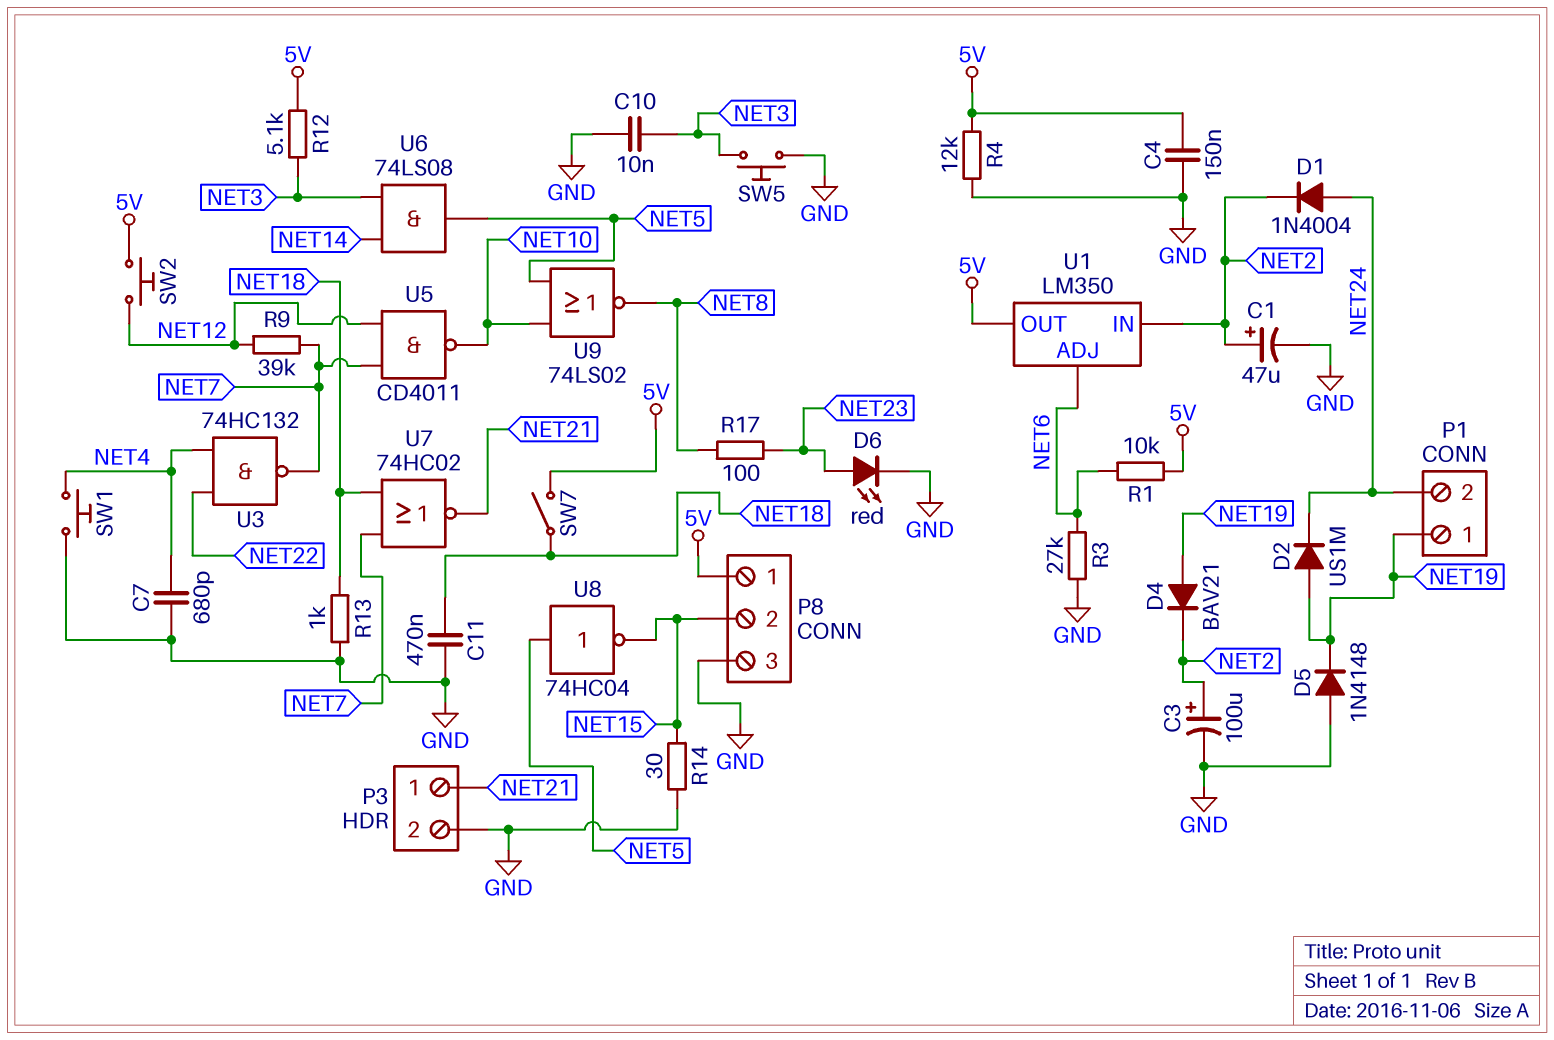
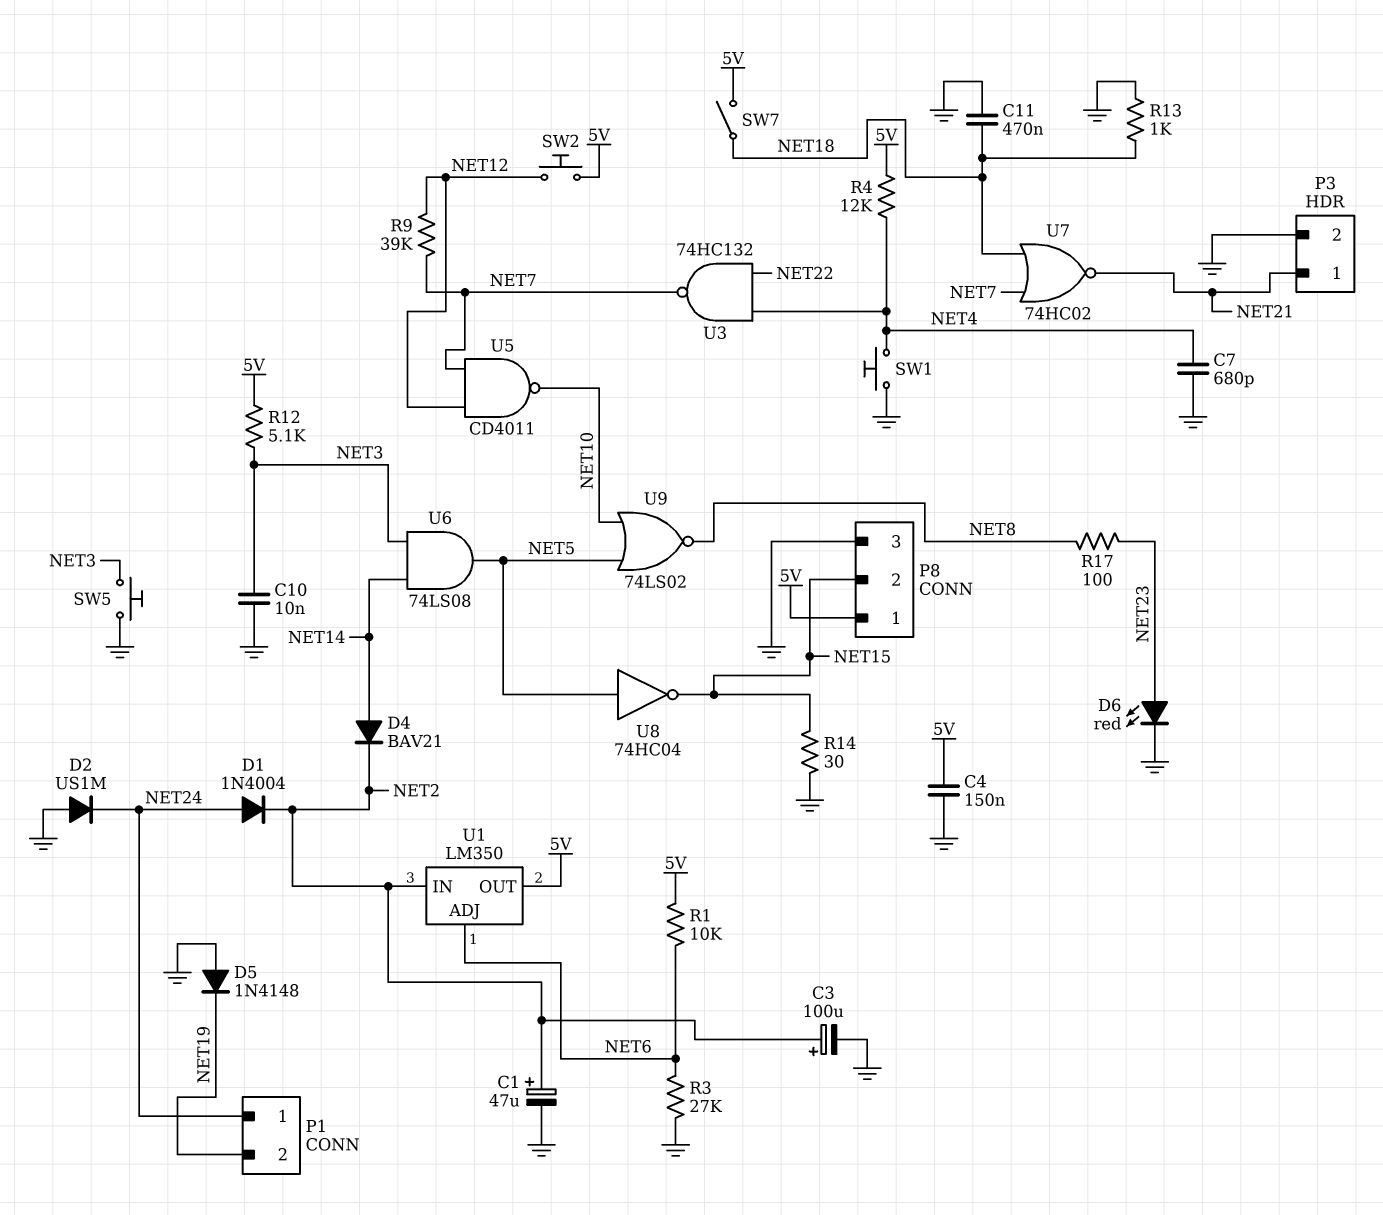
D2: diode US1M (A NET19, K NET24) -> diode US1M (A GND, K NET24)
D4: diode BAV21 (A NET19, K NET2) -> diode BAV21 (A NET14, K NET2)
P1 pin 1: NET19 -> NET24
P1 pin 2: NET24 -> NET19
R4: 12k (5V, GND) -> 12k (5V, NET4)

